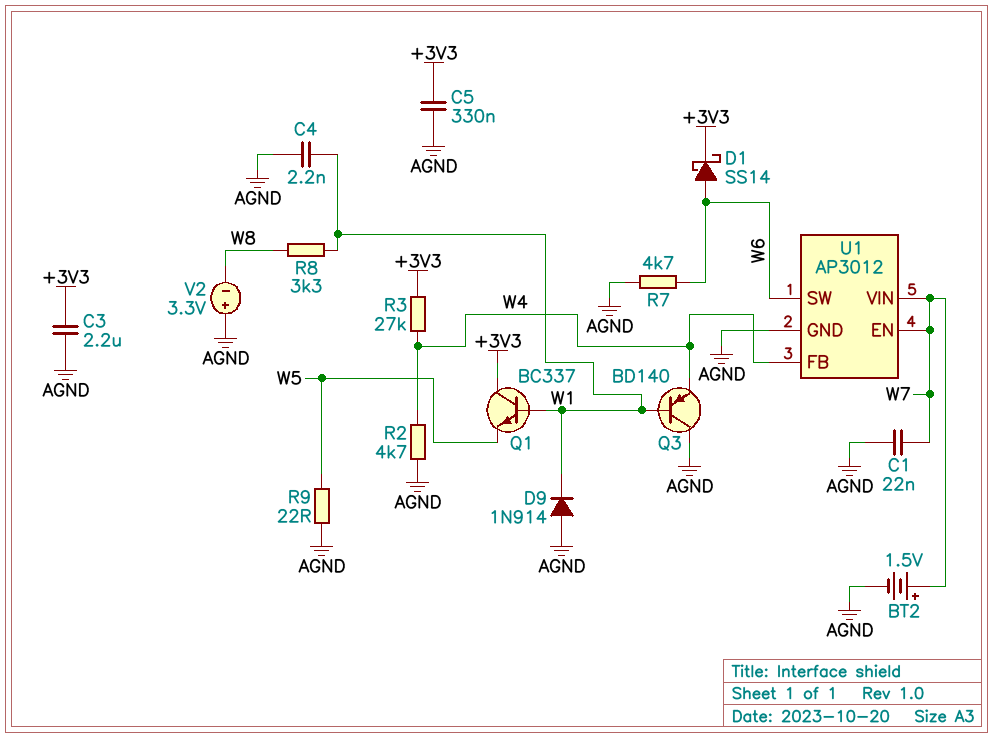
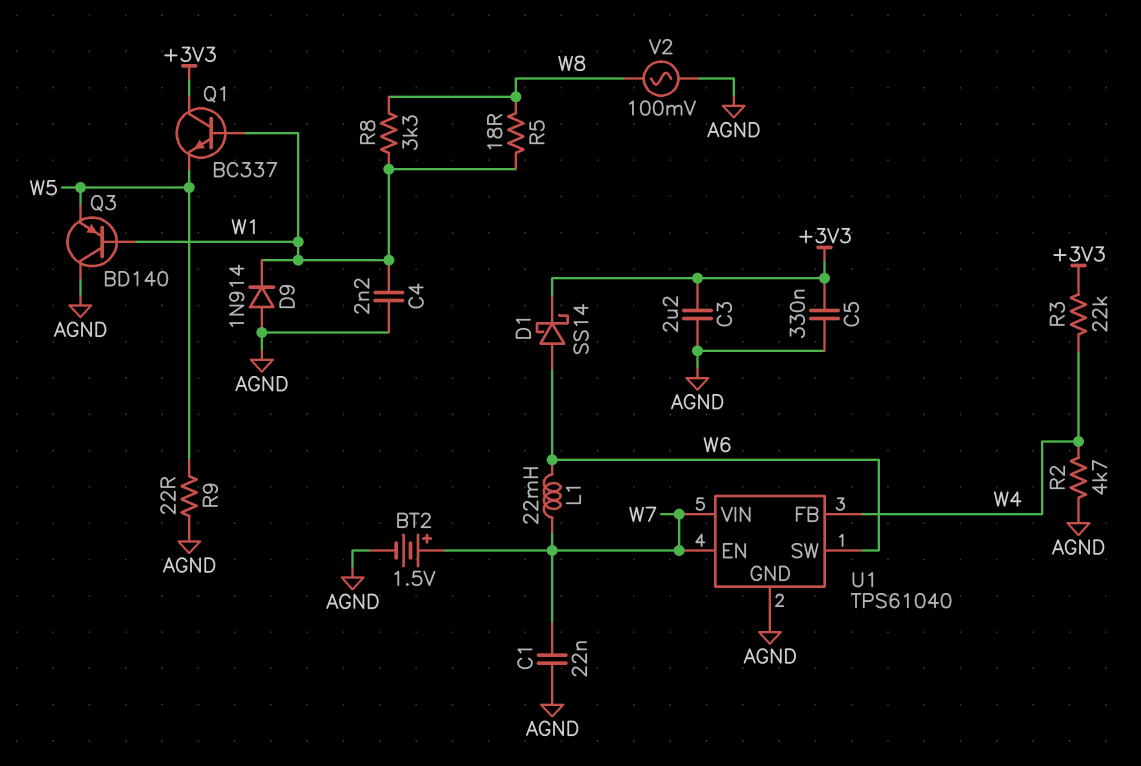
L1: none -> 22mH (W6, W7)
Q3: PNP BD140 (B W1, C AGND, E W4) -> PNP BD140 (B W1, C AGND, E W5)
R3: 27k (+3V3, W4) -> 22k (+3V3, W4)
R5: none -> 18 (W1, W8)
R7: 4.7k (AGND, W6) -> none
U1: AP3012 -> TPS61040
V2: 3.3V (plus AGND, minus W8) -> AC 100mV (AGND, W8)

